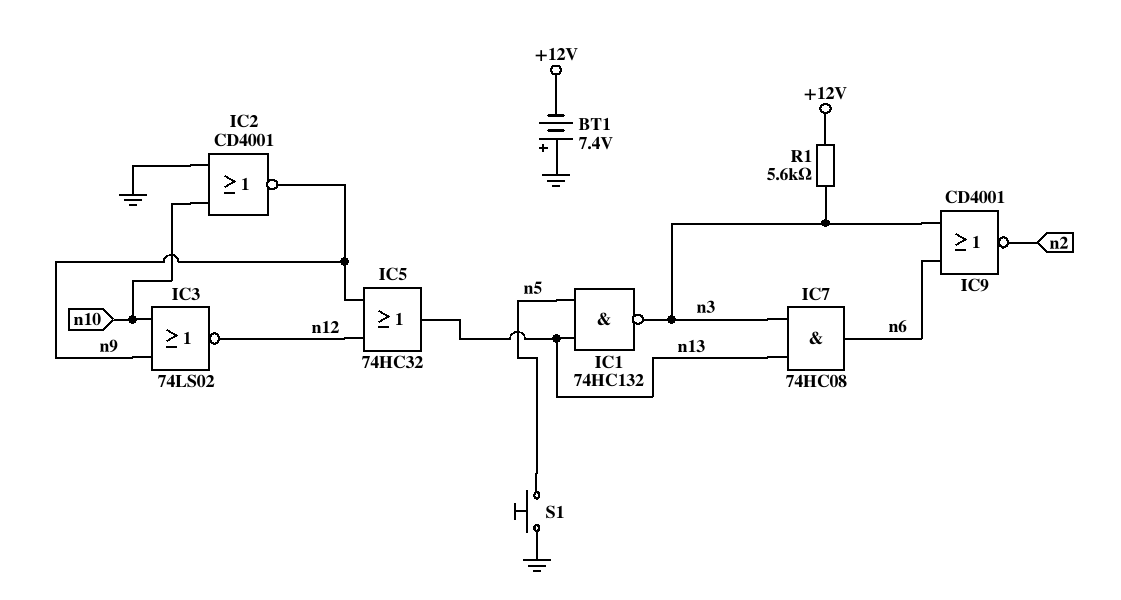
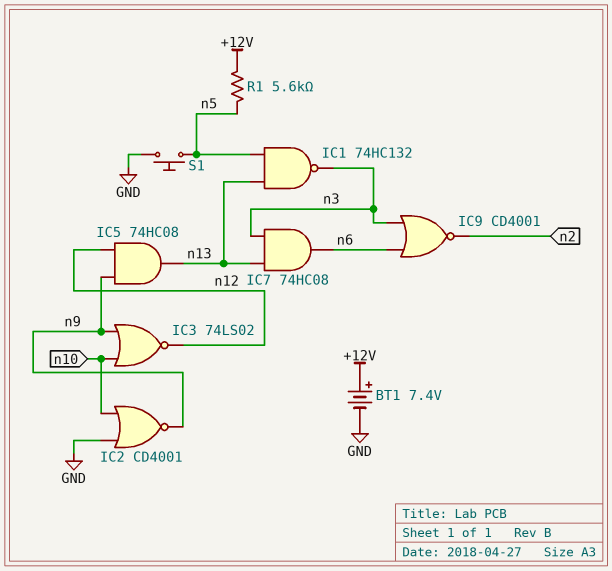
BT1: 7.4V (plus GND, minus +12V) -> 7.4V (plus +12V, minus GND)
IC5: OR 74HC32 (in n9, in n12, out n13) -> AND 74HC08 (in n9, in n12, out n13)
R1: 5.6k (+12V, n3) -> 5.6k (+12V, n5)

